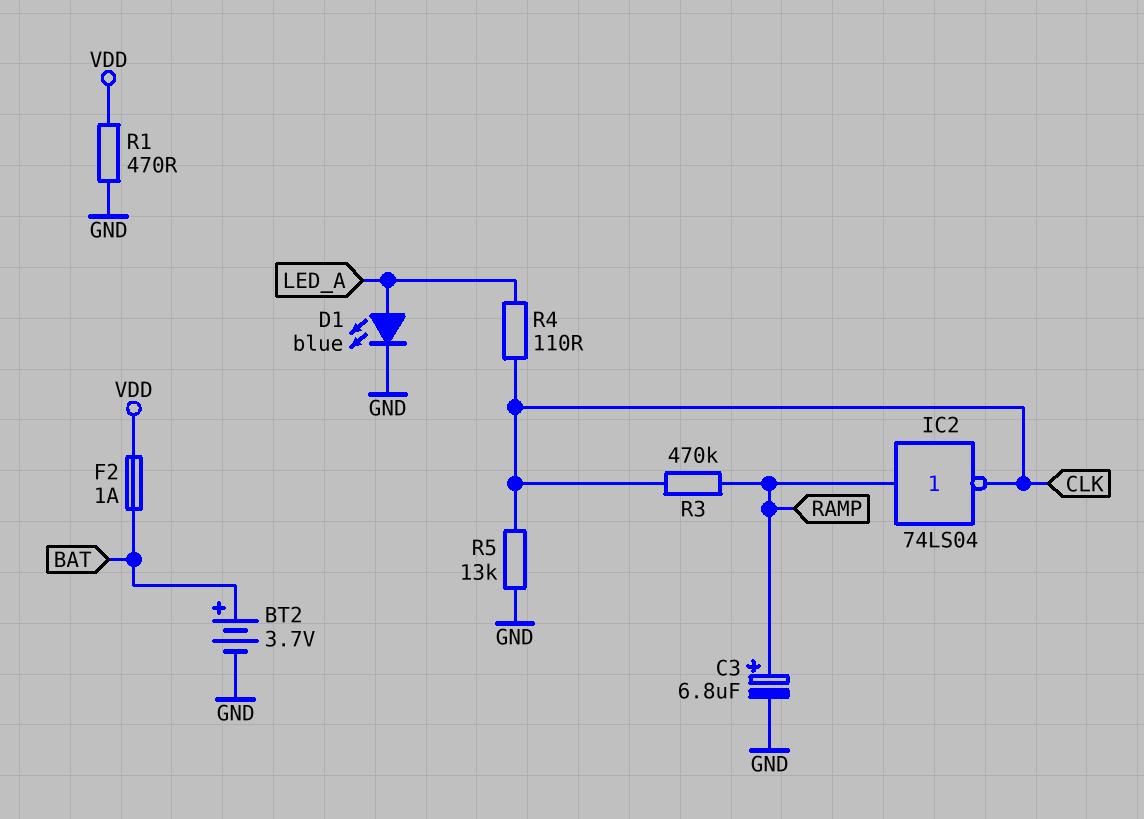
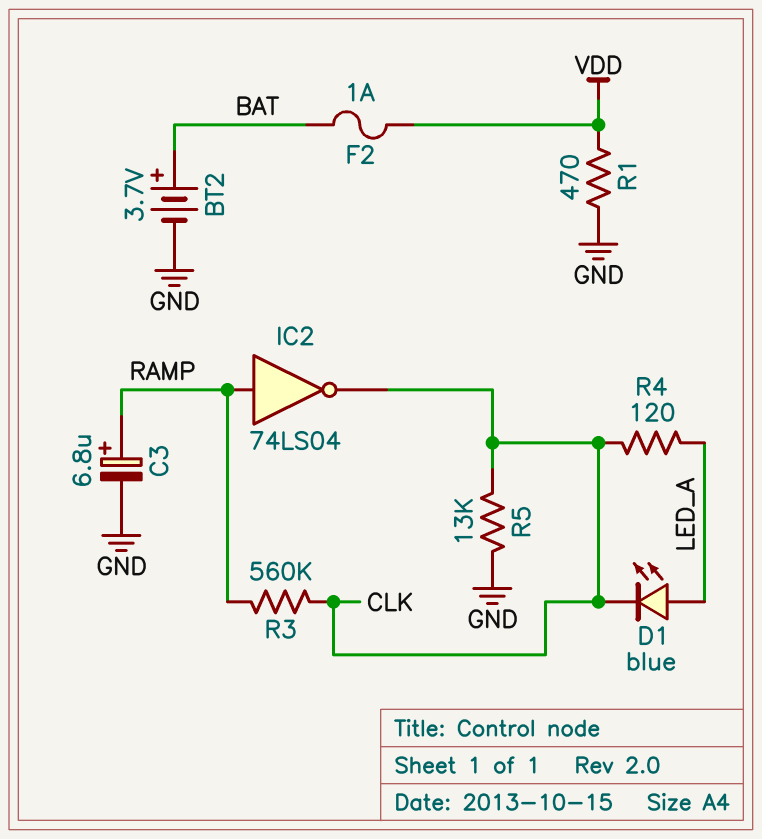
D1: LED blue (A LED_A, K GND) -> LED blue (A LED_A, K CLK)
R3: 470k (CLK, RAMP) -> 560k (CLK, RAMP)
R4: 110 (CLK, LED_A) -> 120 (CLK, LED_A)

